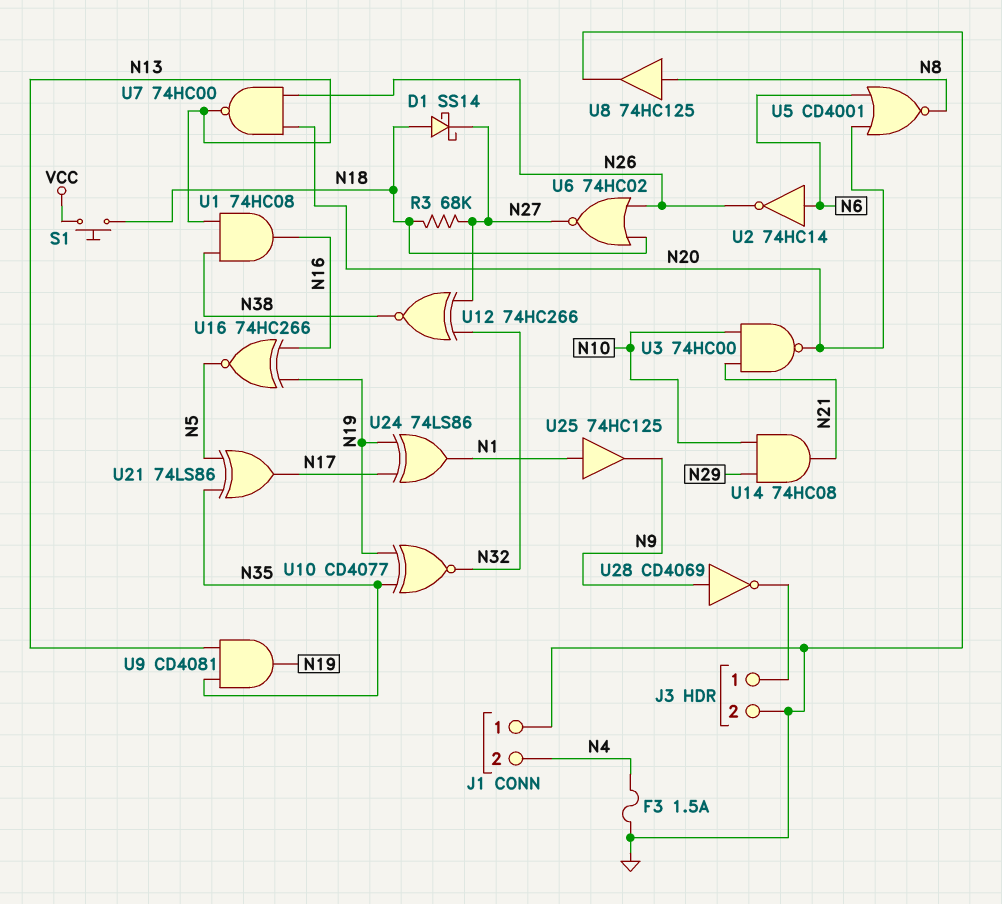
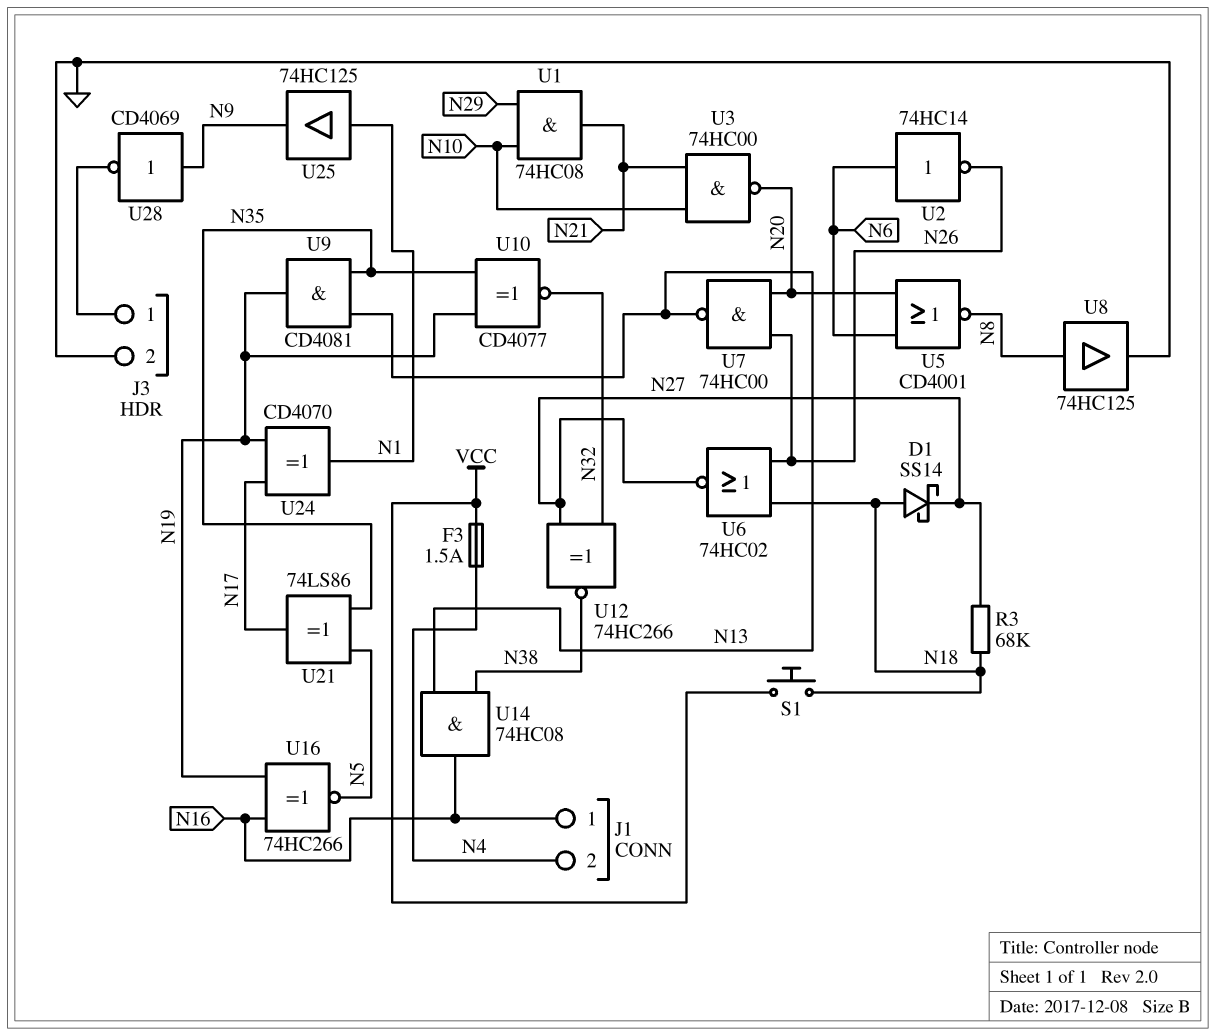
F3: 1.5A (GND, N4) -> 1.5A (N4, VCC)
J1 pin 1: GND -> N16
U1: AND 74HC08 (in N13, in N38, out N16) -> AND 74HC08 (in N10, in N29, out N21)
U14: AND 74HC08 (in N10, in N29, out N21) -> AND 74HC08 (in N13, in N38, out N16)
U24: XOR 74LS86 (in N17, in N19, out N1) -> XOR CD4070 (in N17, in N19, out N1)

